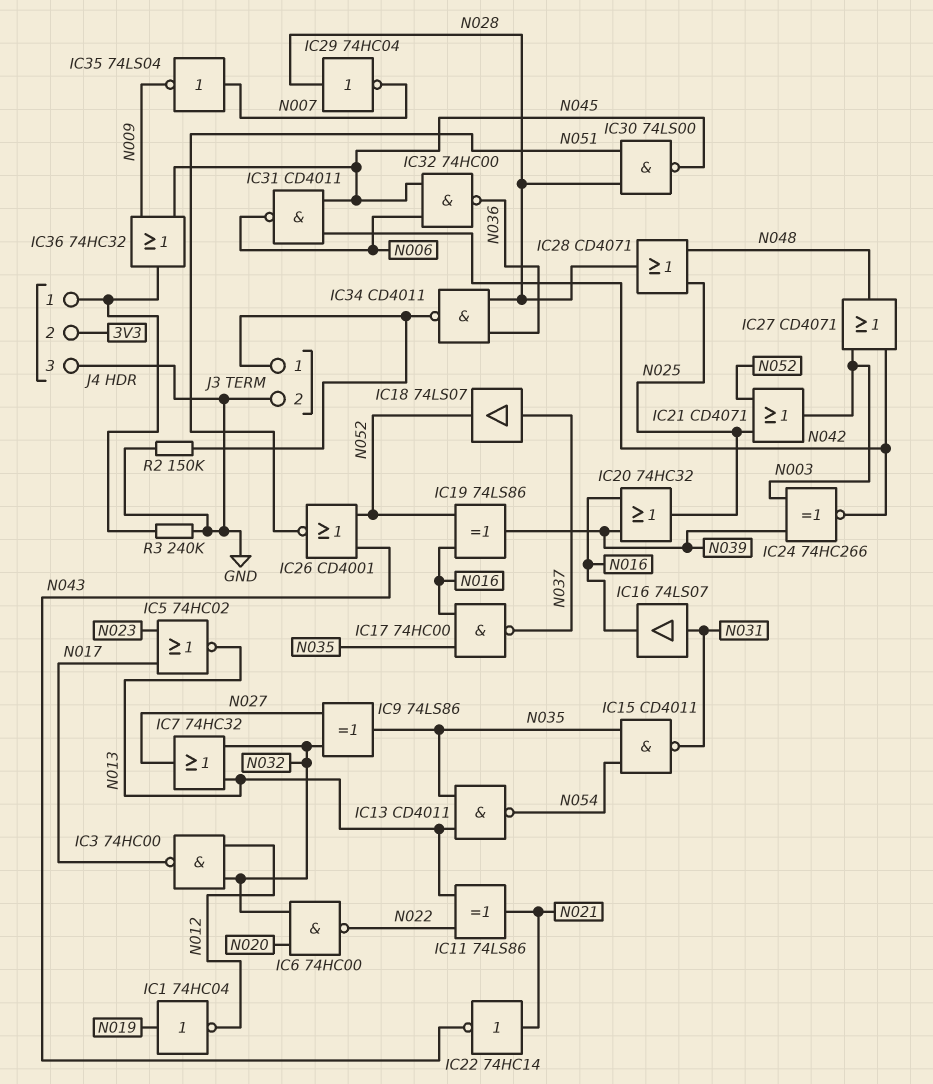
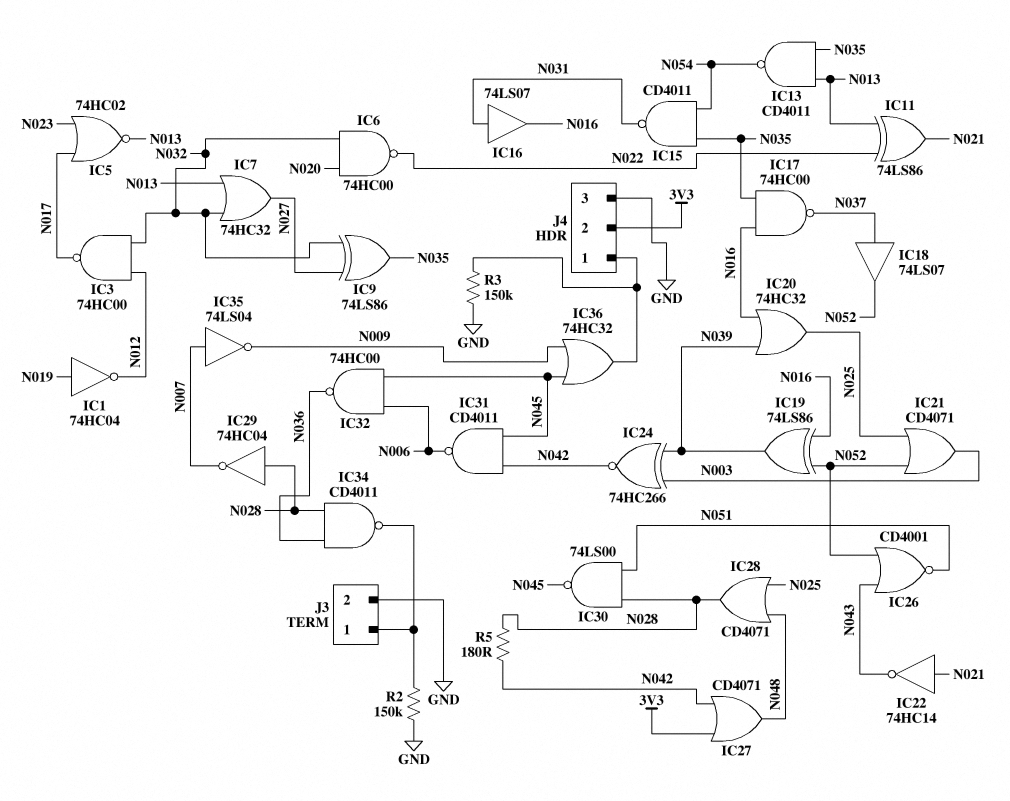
IC27: OR CD4071 (in N003, in N042, out N048) -> OR CD4071 (in 3V3, in N042, out N048)
R3: 240k (GND, J4/1) -> 150k (GND, J4/1)
R5: none -> 180 (N028, N042)

